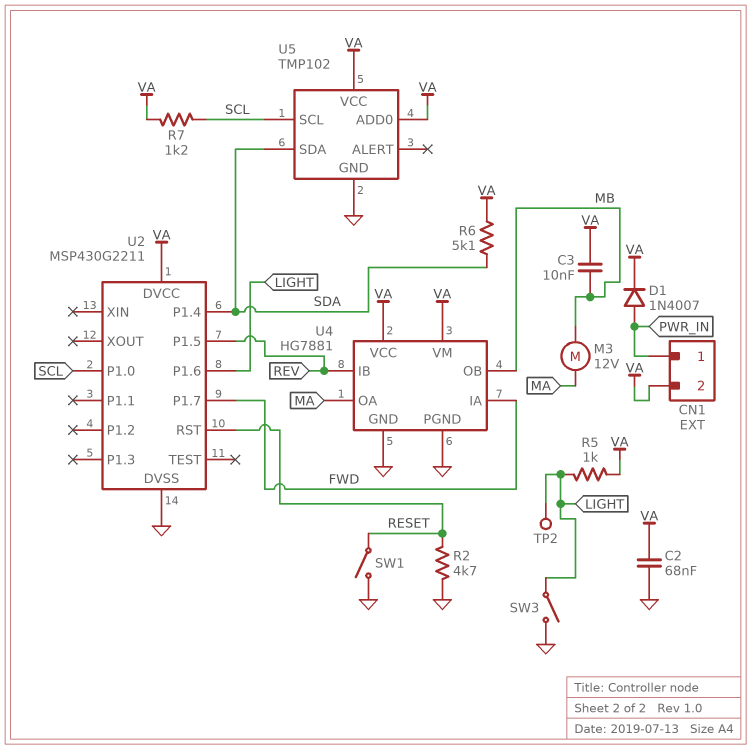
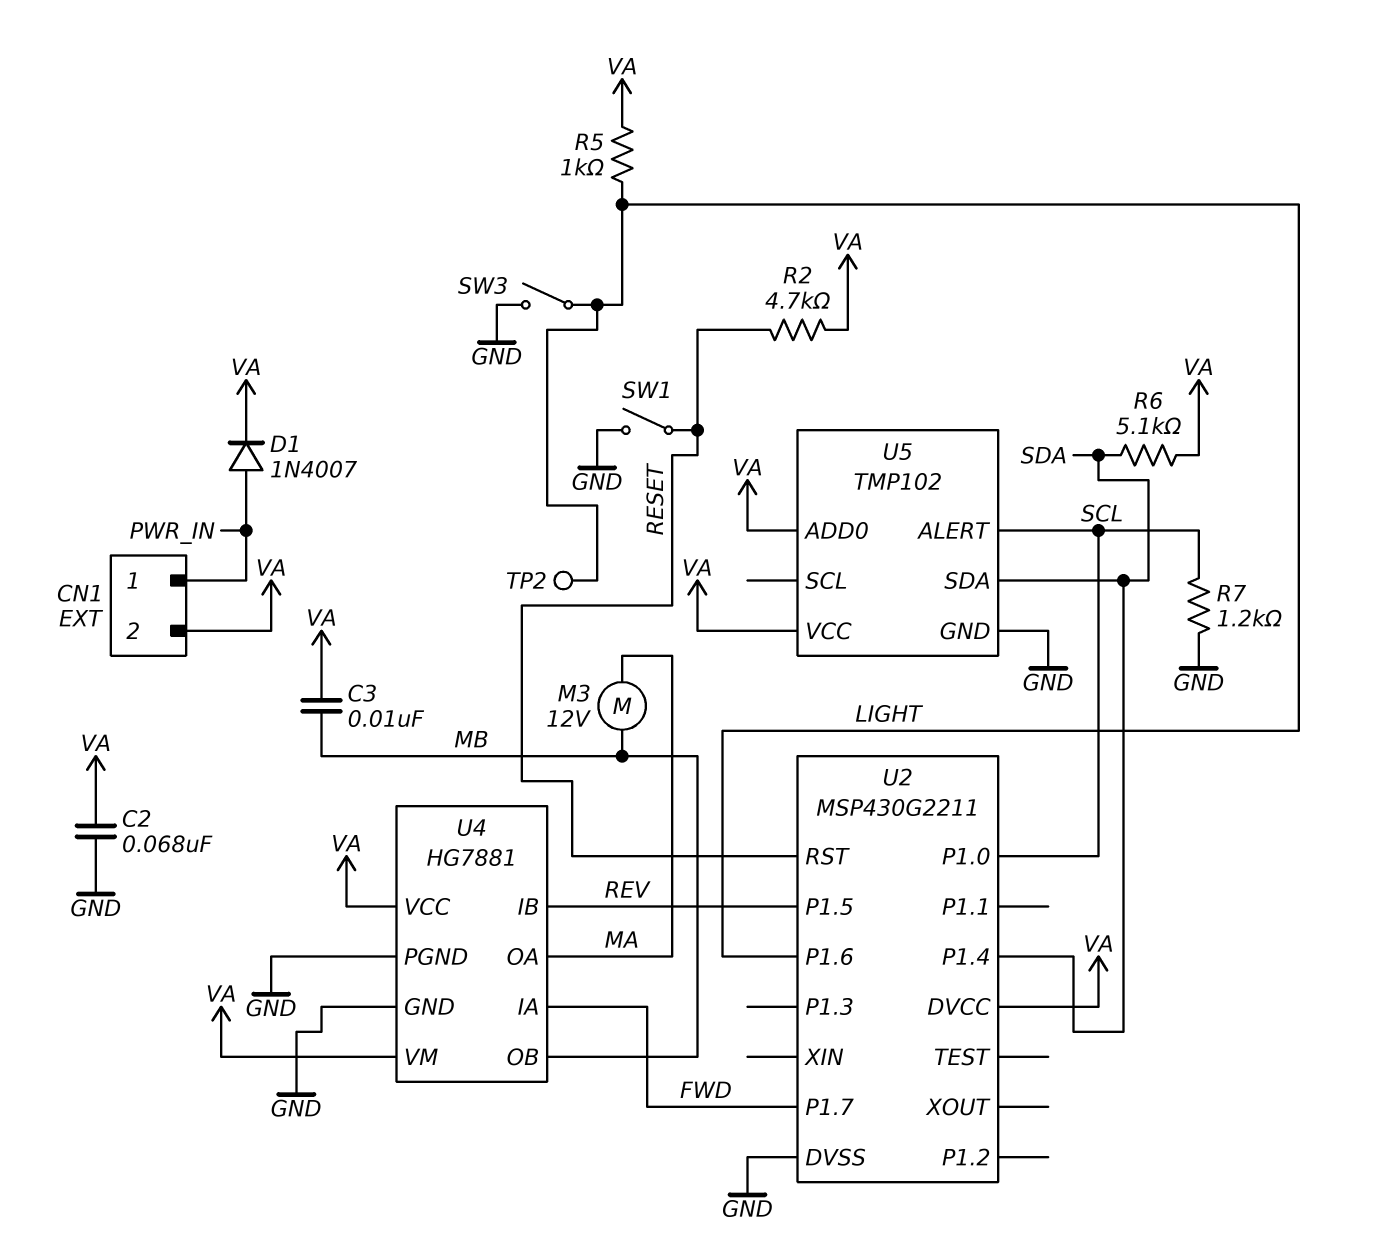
R2: 4.7k (GND, RESET) -> 4.7k (RESET, VA)
R7: 1.2k (SCL, VA) -> 1.2k (GND, SCL)
U5 pin ALERT: none -> SCL
U5 pin SCL: SCL -> none

